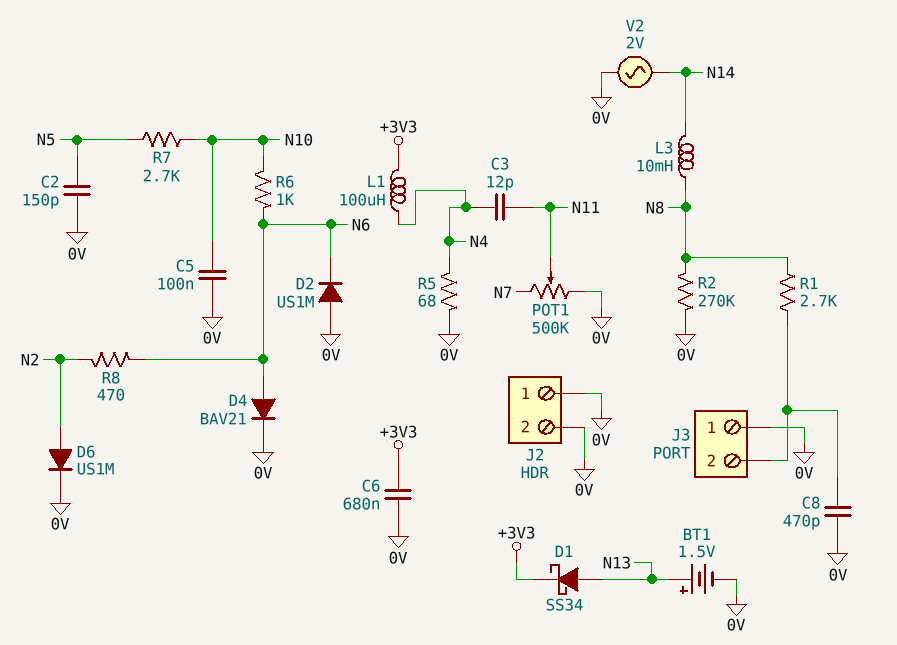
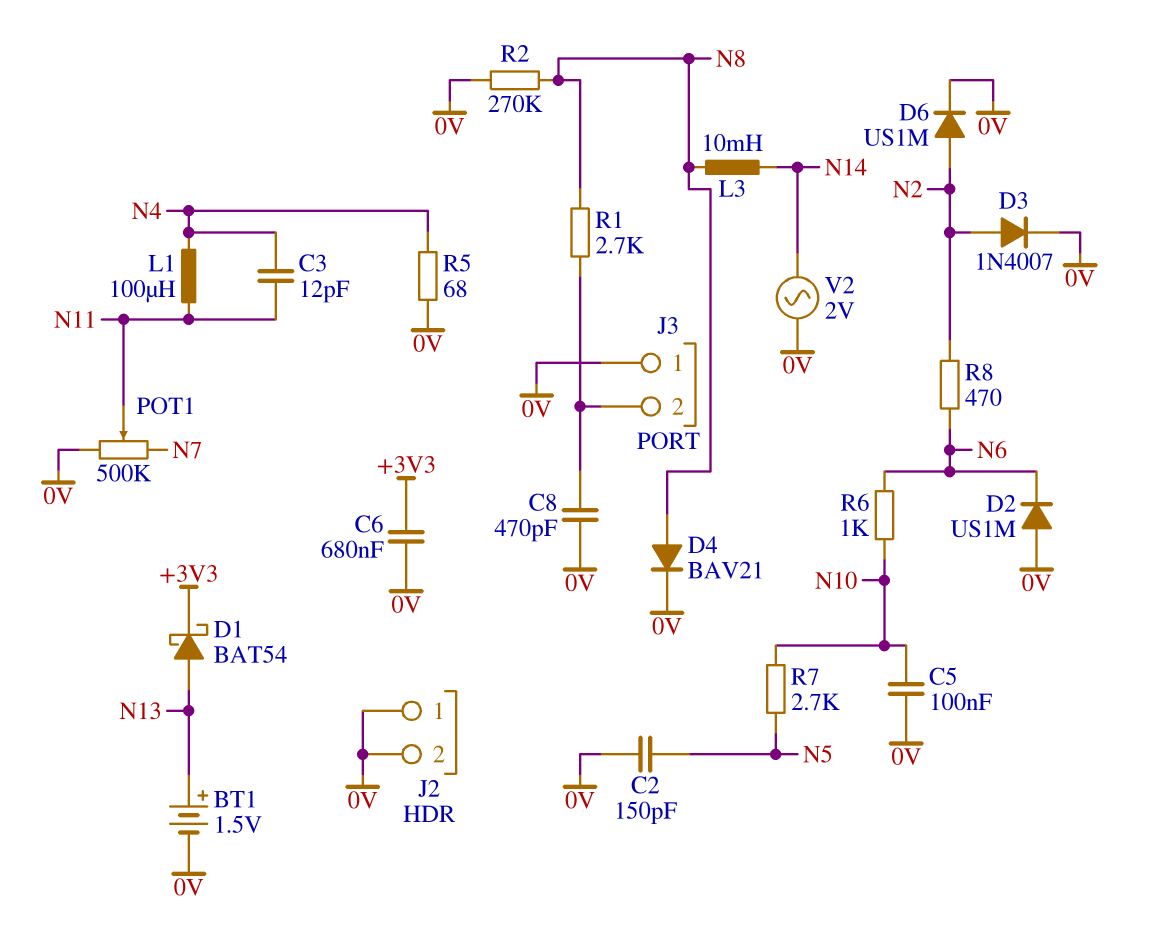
D1: schottky SS34 (A N13, K +3V3) -> schottky BAT54 (A N13, K +3V3)
D3: none -> diode 1N4007 (A N2, K 0V)
D4: diode BAV21 (A N6, K 0V) -> diode BAV21 (A N8, K 0V)
L1: 100uH (+3V3, N4) -> 100uH (N4, N11)

